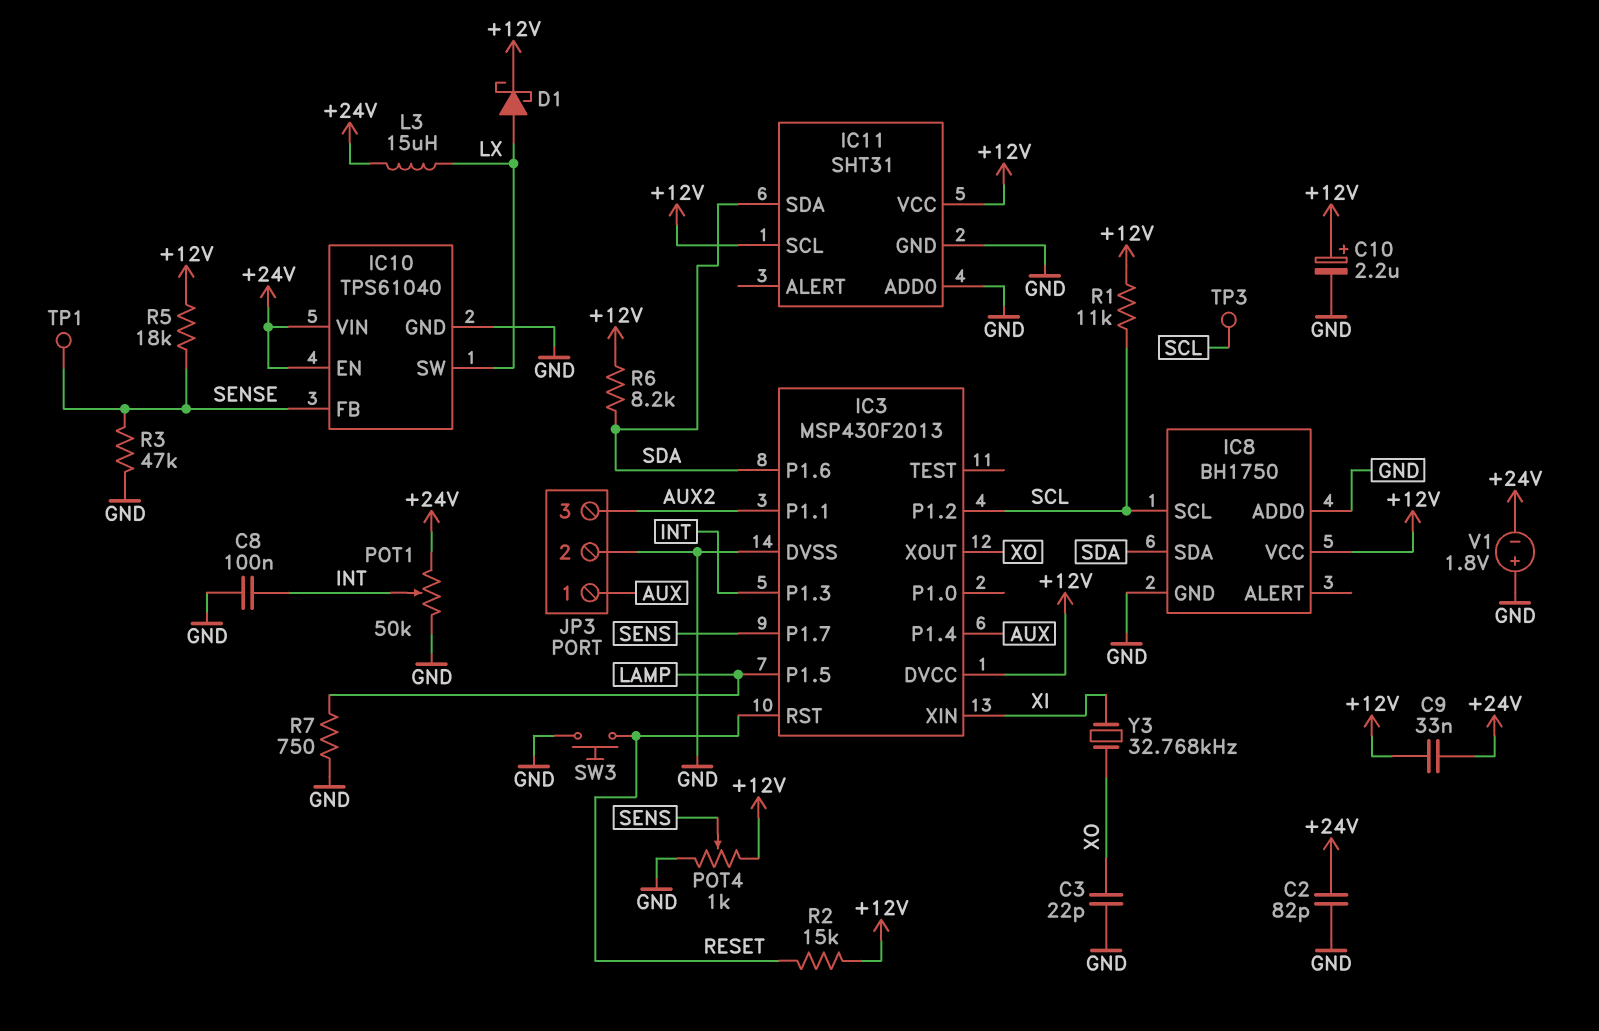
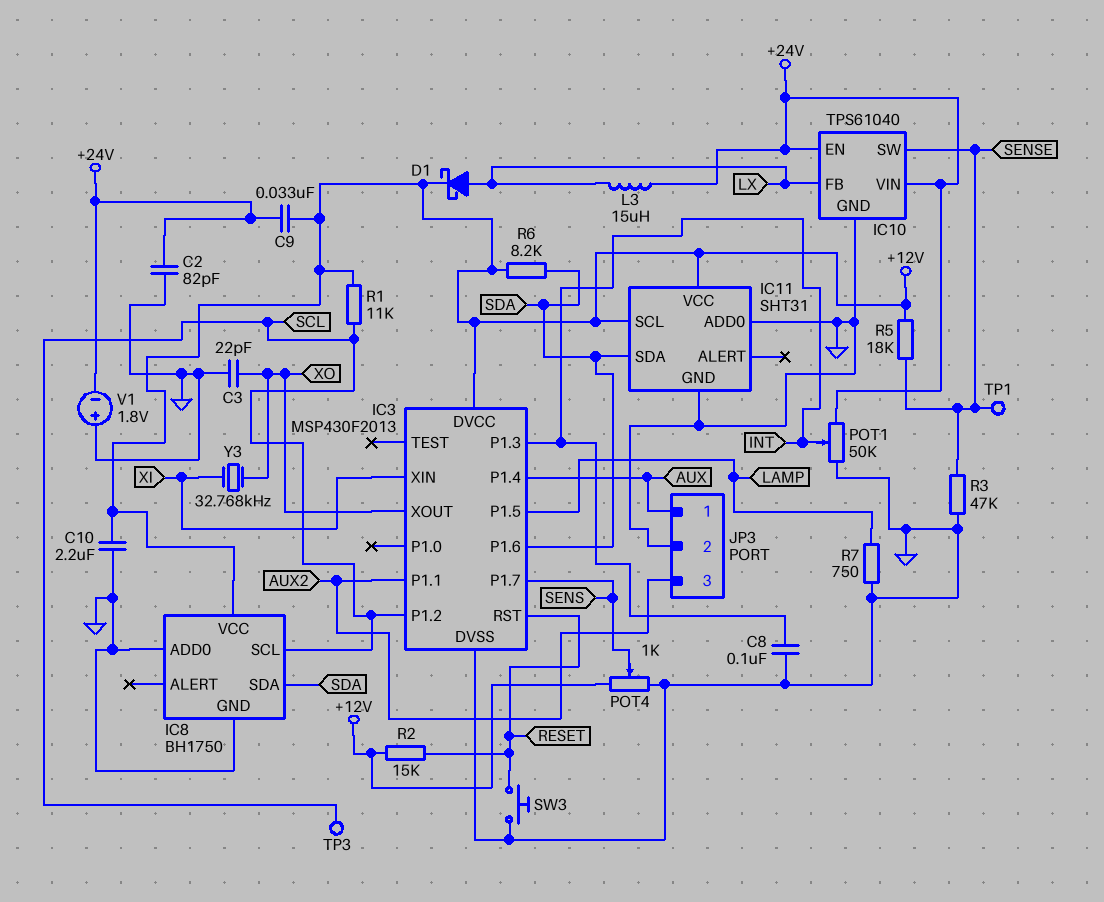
C10: 2.2uF (plus +12V, minus GND) -> 2.2uF (+12V, GND)
IC10 pin FB: SENSE -> LX
IC10 pin SW: LX -> SENSE

